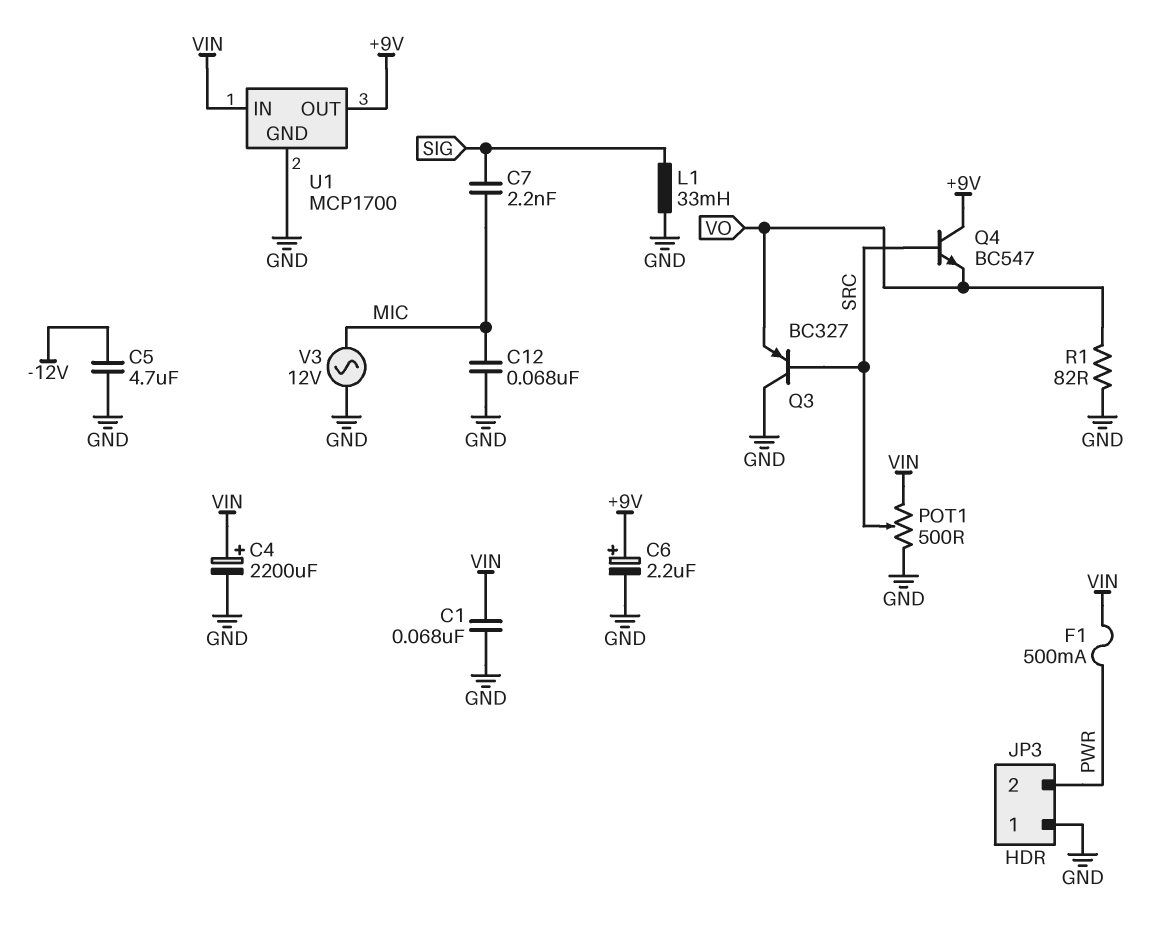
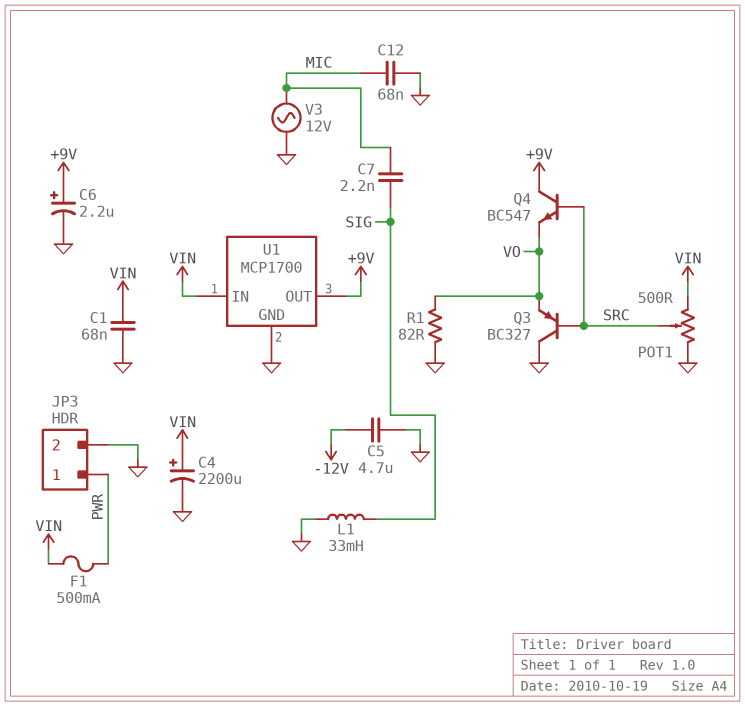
JP3 pin 1: GND -> PWR
JP3 pin 2: PWR -> GND

